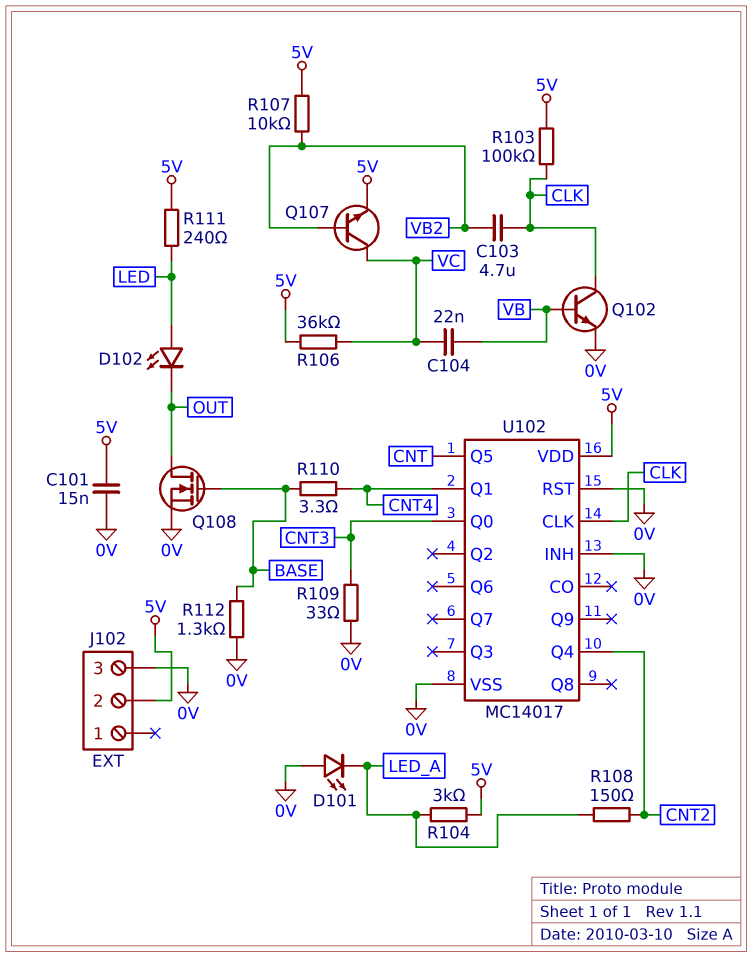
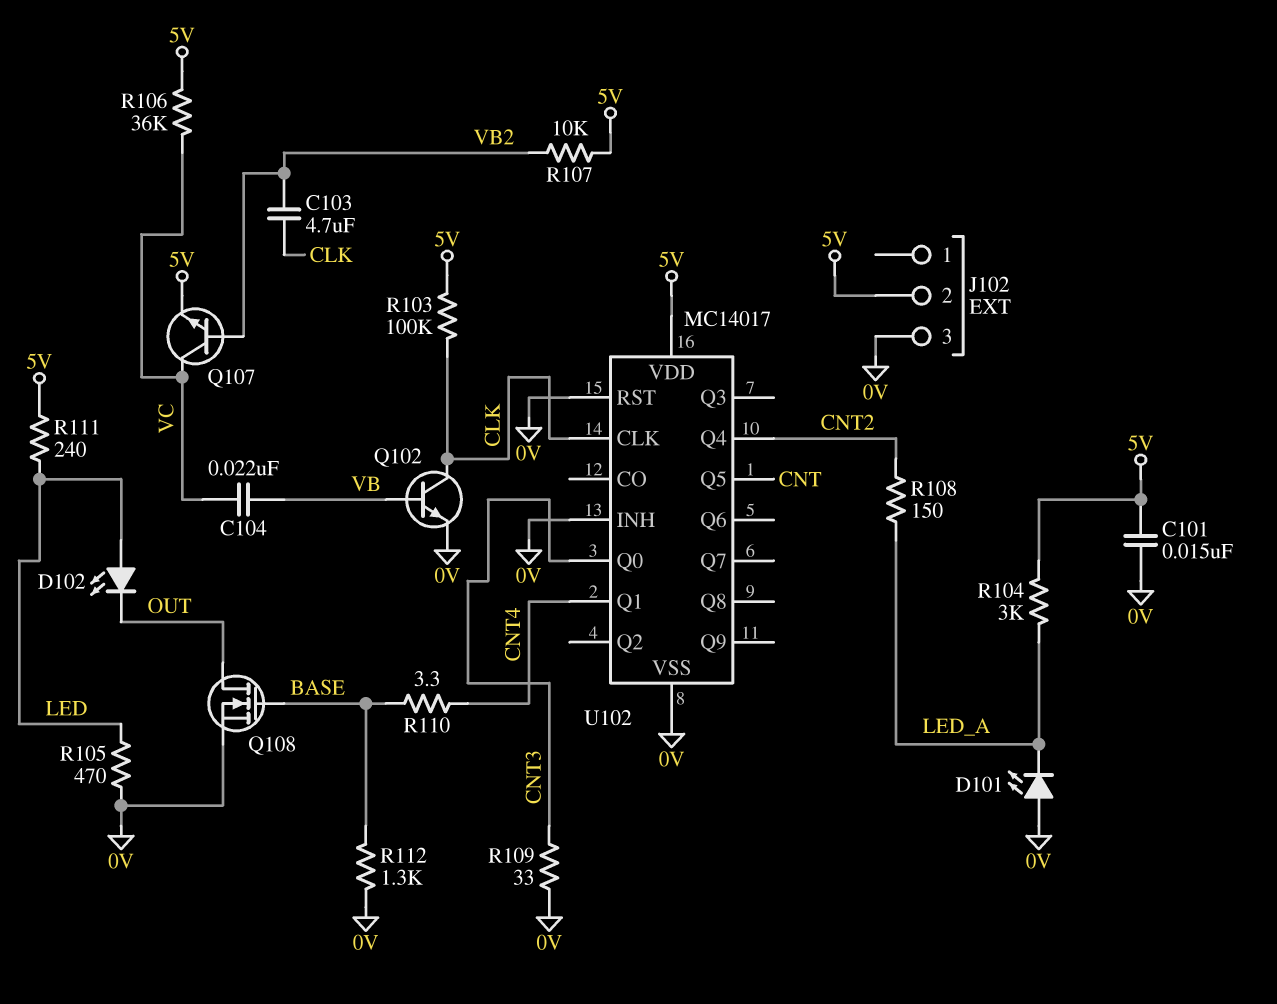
R105: none -> 470 (0V, LED)

